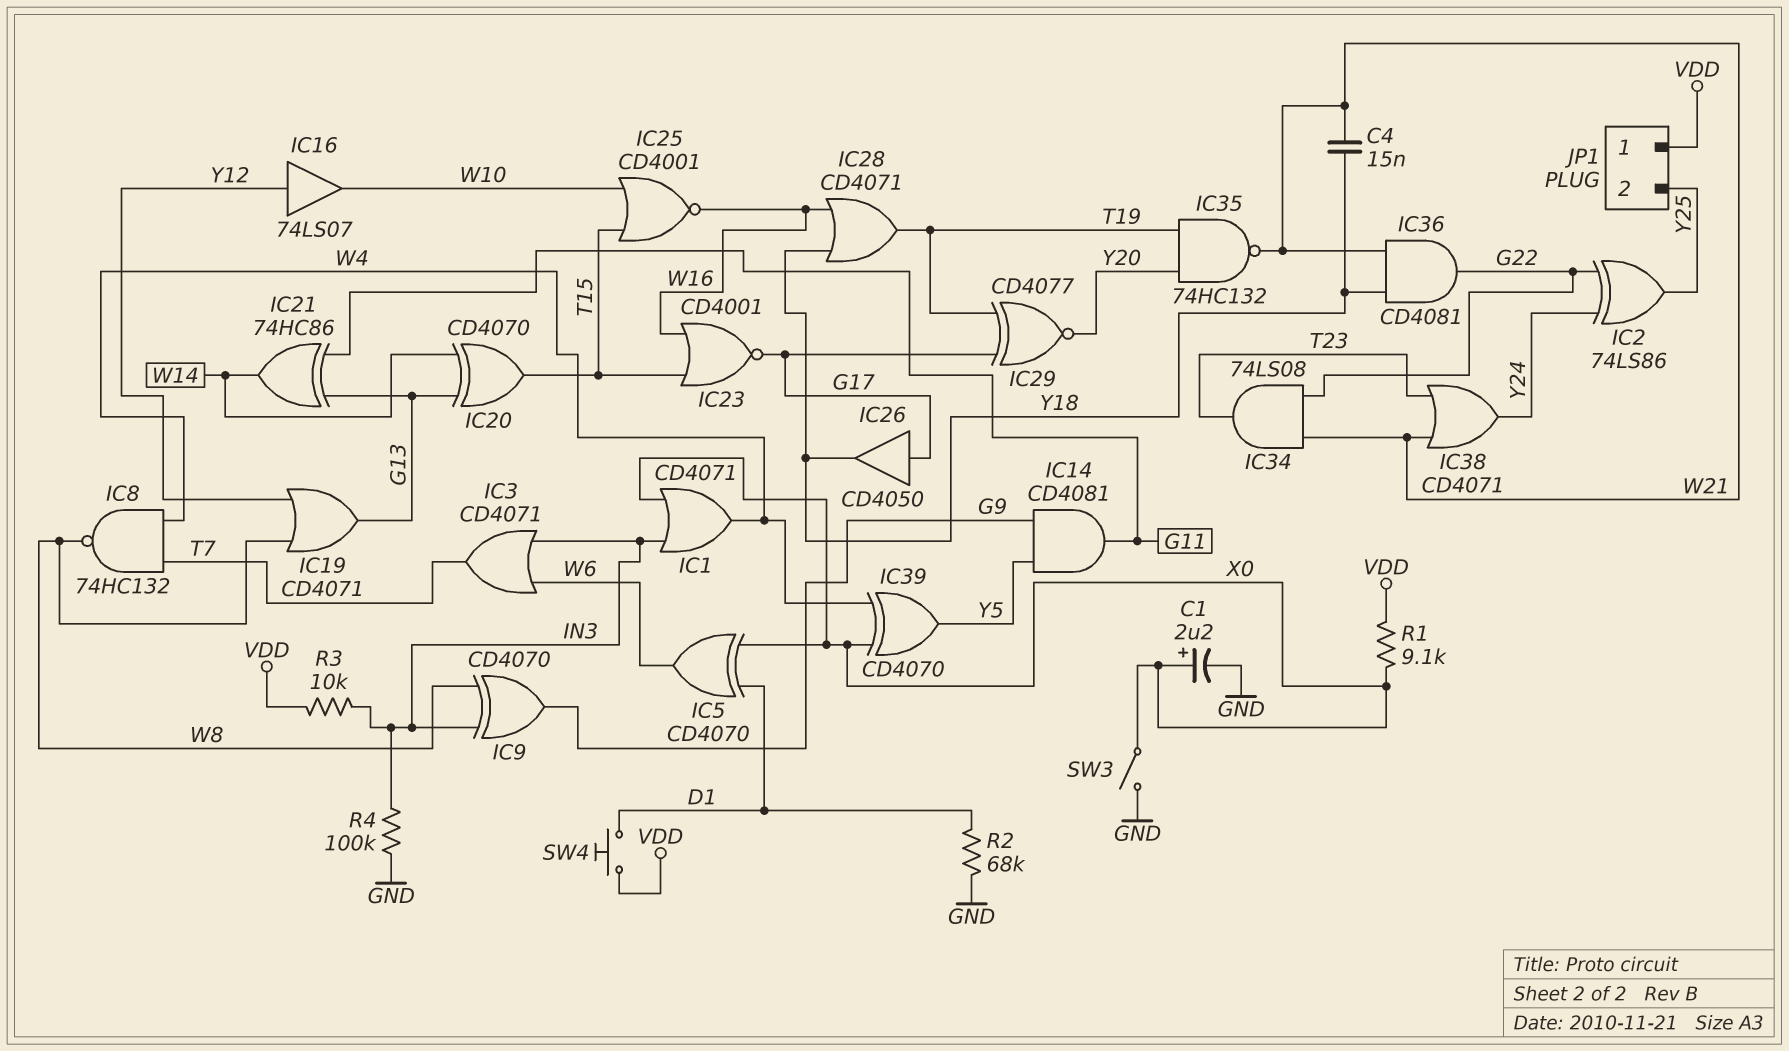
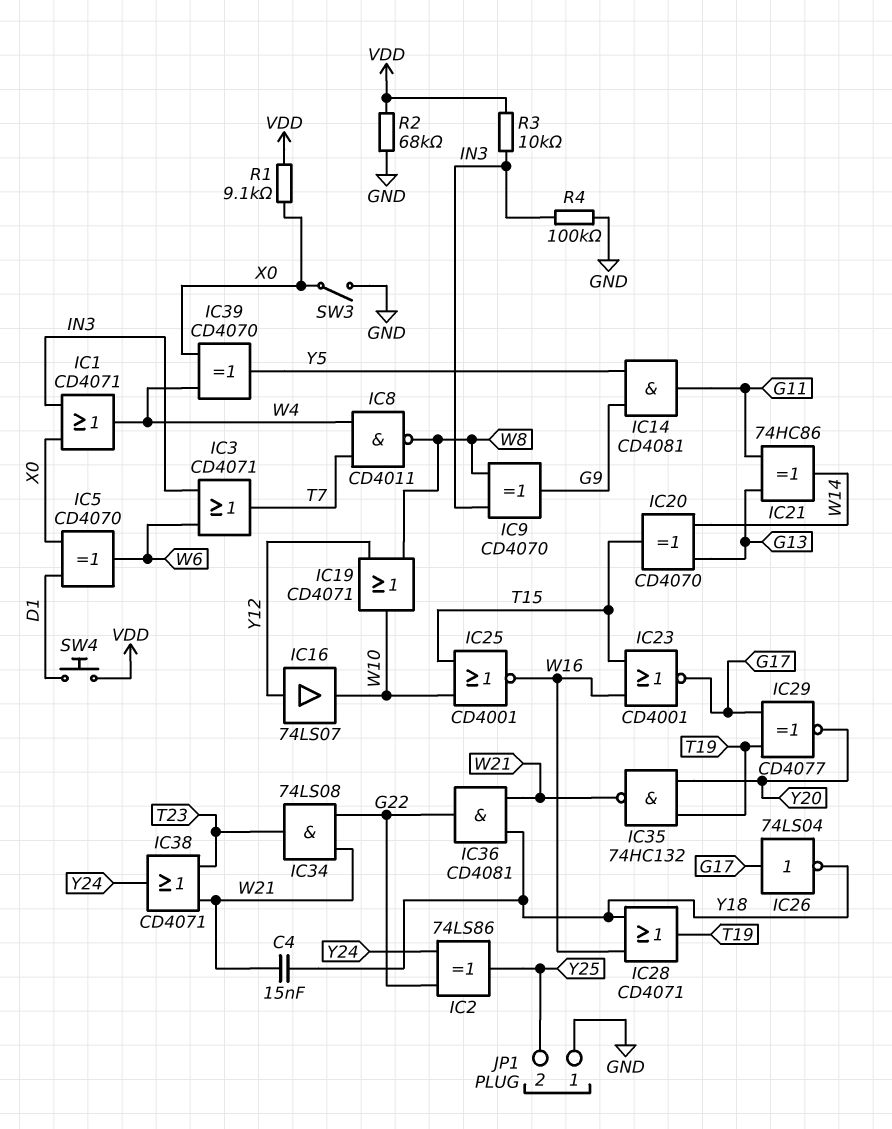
C1: 2.2uF (plus X0, minus GND) -> none
IC8: NAND 74HC132 (in T7, in W4, out W8) -> NAND CD4011 (in T7, in W4, out W8)
IC19: OR CD4071 (in W8, in Y12, out G13) -> OR CD4071 (in W8, in Y12, out W10)
IC26: buffer CD4050 (in G17, out Y18) -> NOT 74LS04 (in G17, out Y18)
JP1 pin 1: VDD -> GND
R2: 68k (D1, GND) -> 68k (GND, VDD)

